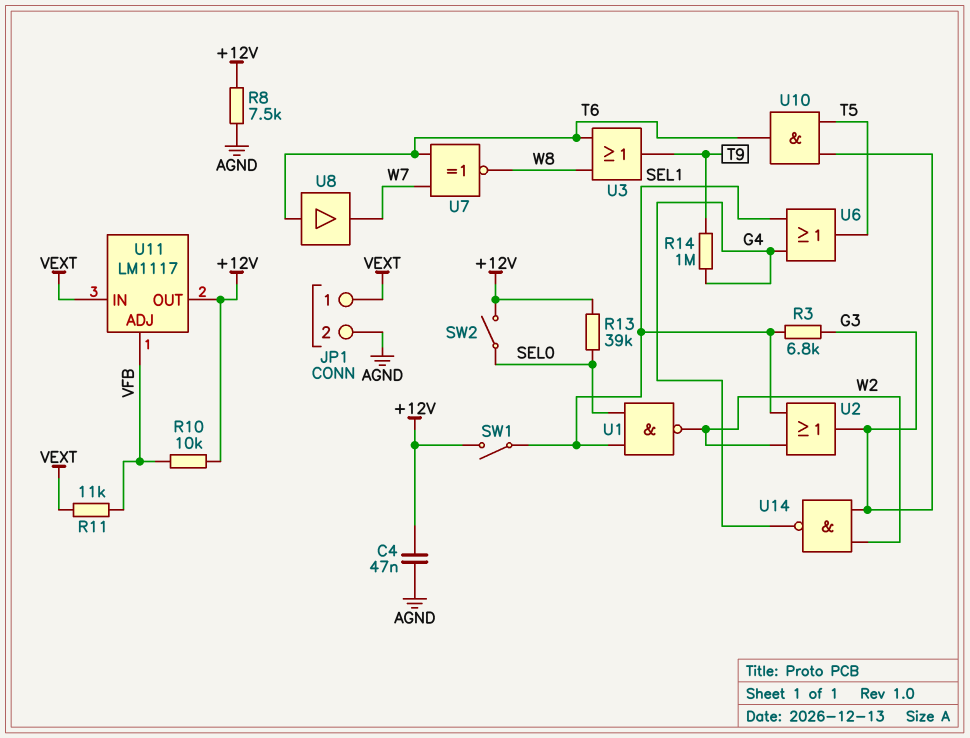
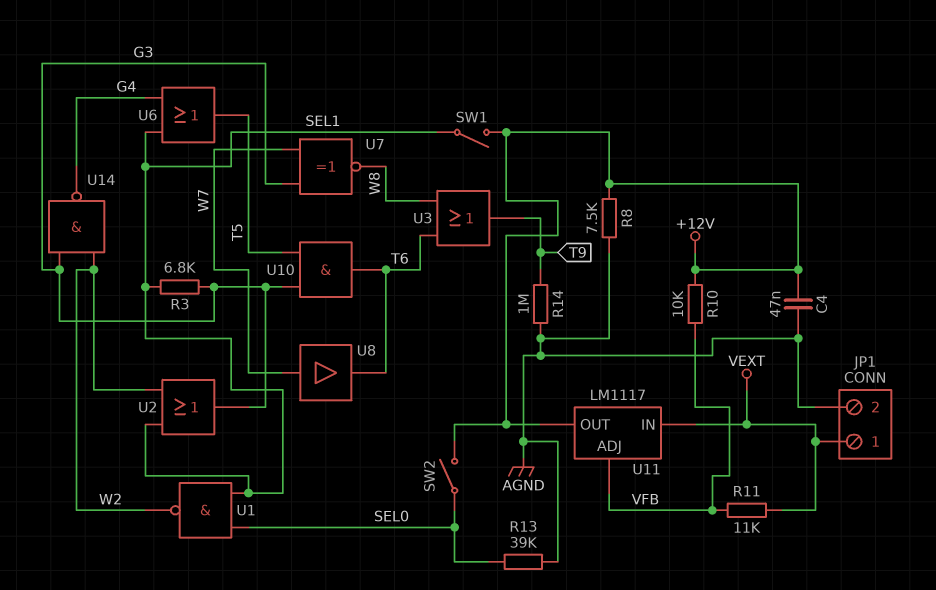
R13: 39k (+12V, SEL0) -> 39k (AGND, SEL0)
R14: 1M (G4, T9) -> 1M (AGND, T9)
U7: XNOR (in T6, in W7, out W8) -> XNOR (in G3, in W7, out W8)
U8: buffer (in T6, out W7) -> buffer (in W7, out T6)

